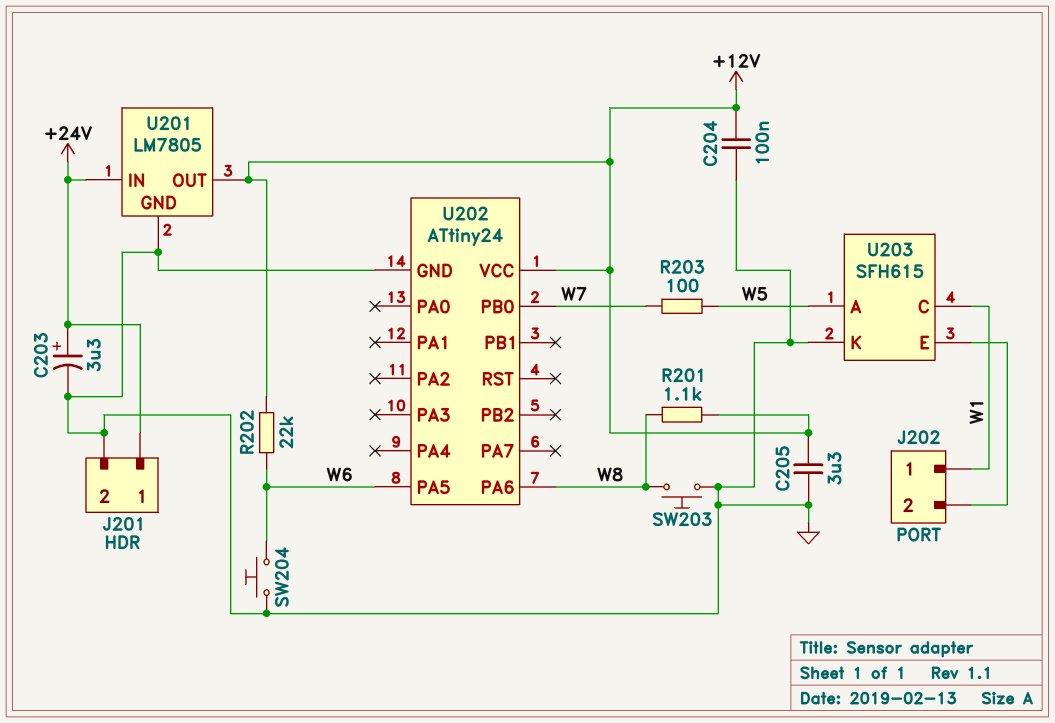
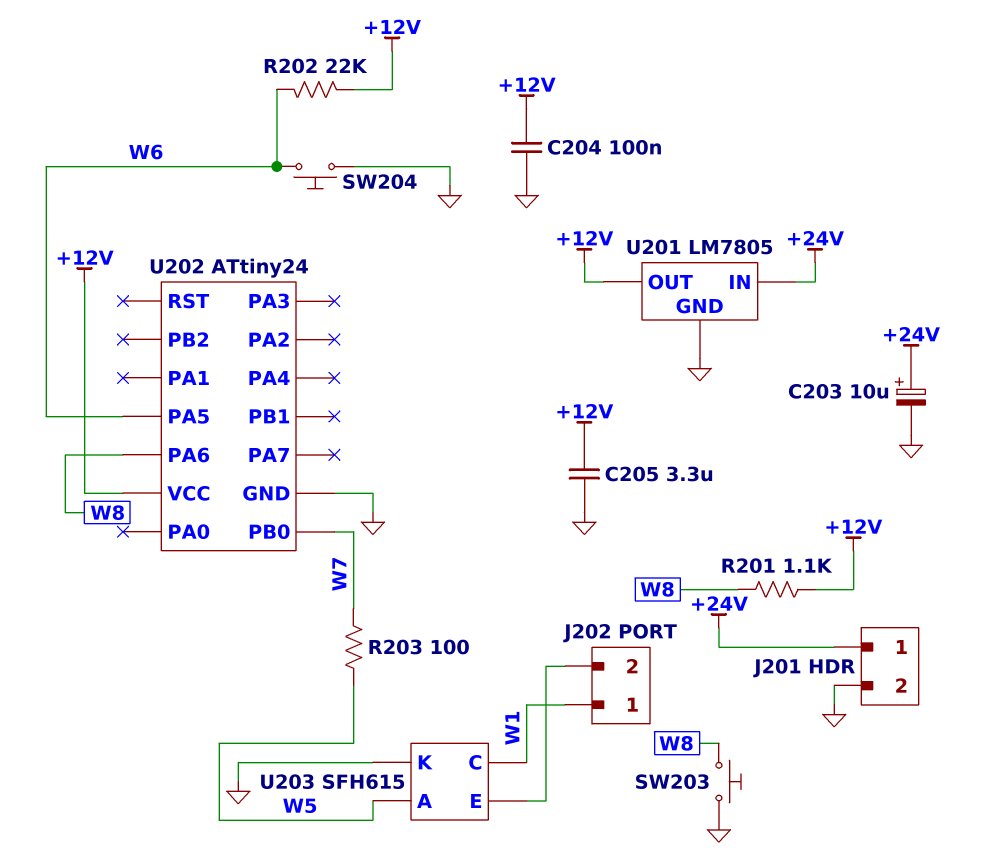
C203: 3.3uF (plus +24V, minus GND) -> 10uF (plus +24V, minus GND)

